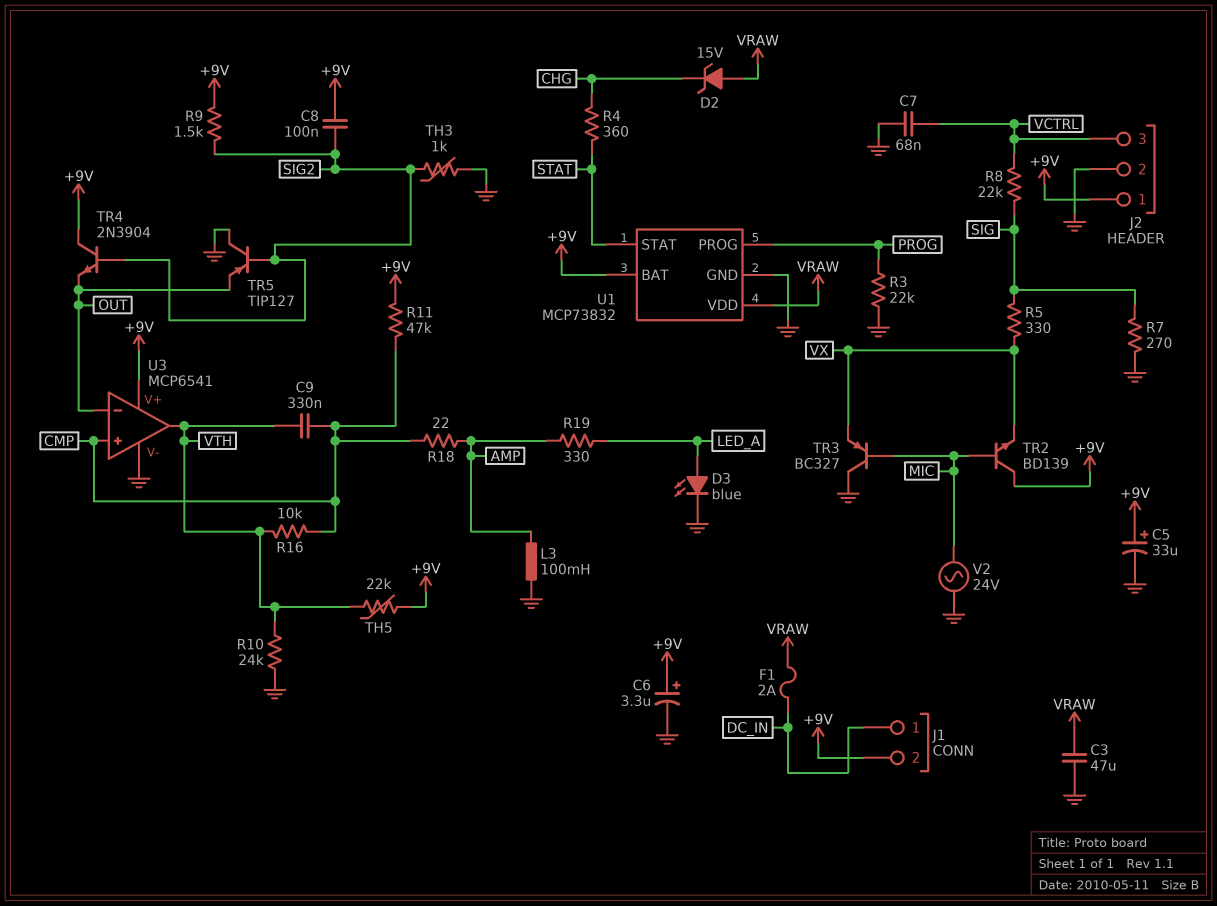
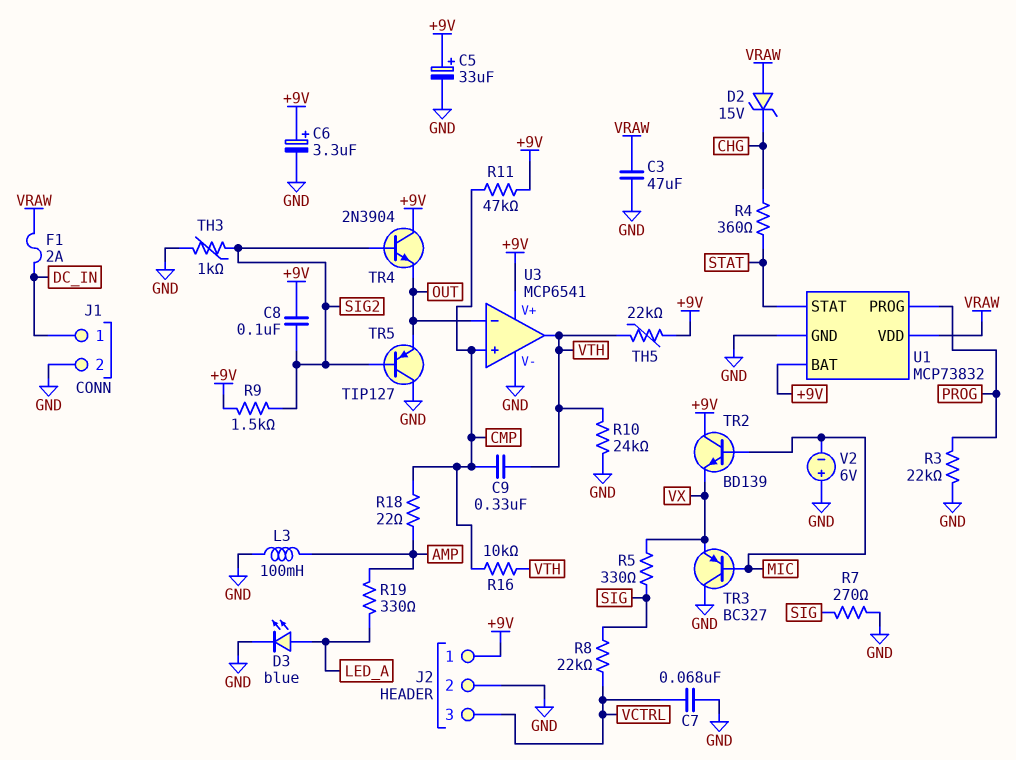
J1 pin 2: +9V -> GND
V2: AC 24V (GND, MIC) -> 6V (plus GND, minus MIC)

